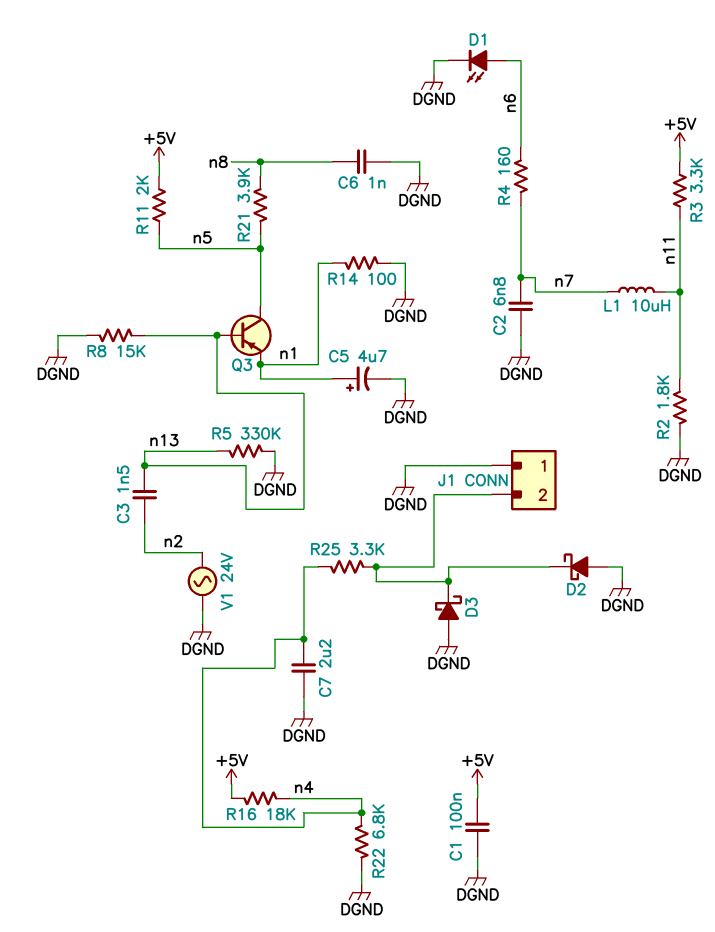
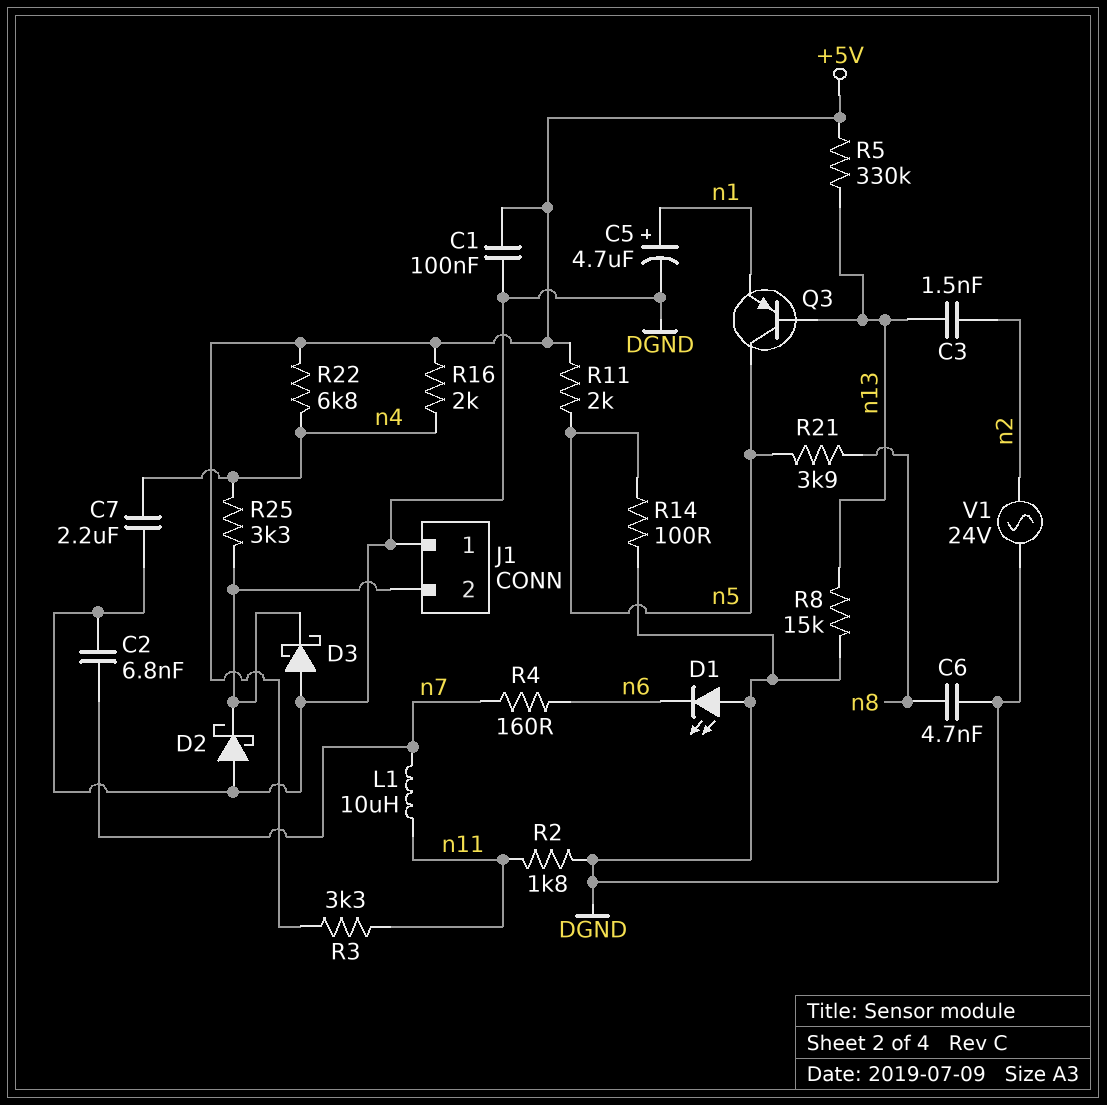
C6: 1nF (DGND, n8) -> 4.7nF (DGND, n8)
D1: LED (A n6, K DGND) -> LED (A DGND, K n6)
R5: 330k (DGND, n13) -> 330k (+5V, n13)
R14: 100 (DGND, n1) -> 100 (DGND, n5)
R16: 18k (+5V, n4) -> 2k (+5V, n4)
R22: 6.8k (DGND, n4) -> 6.8k (+5V, n4)

